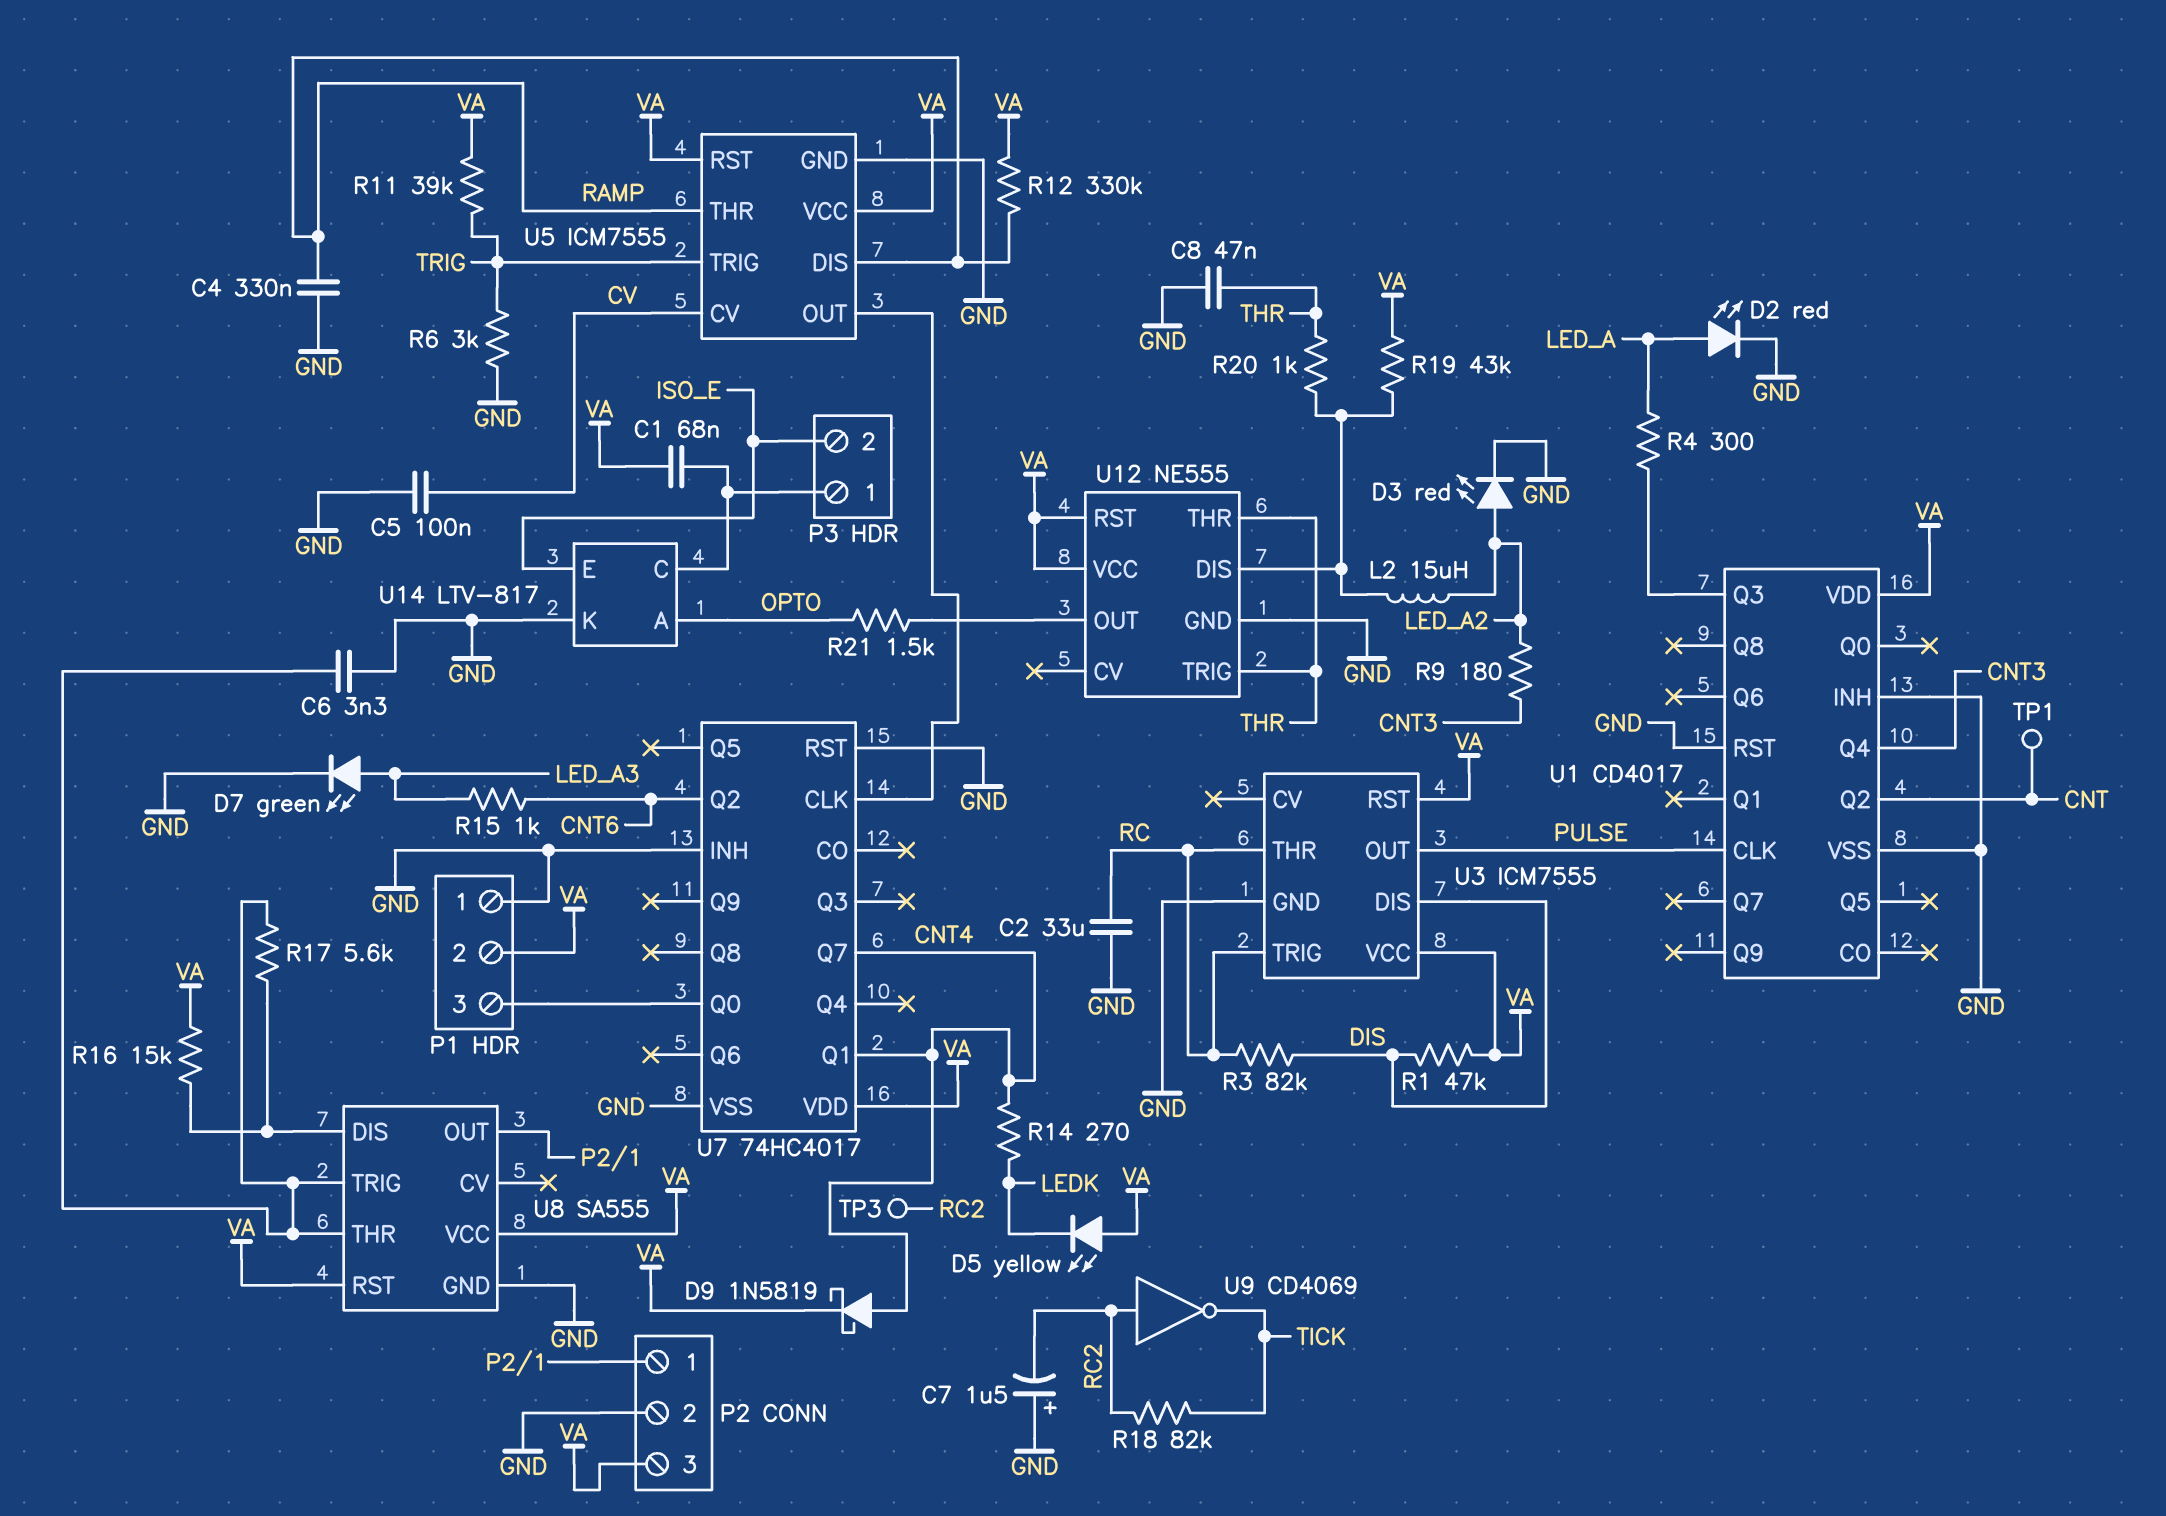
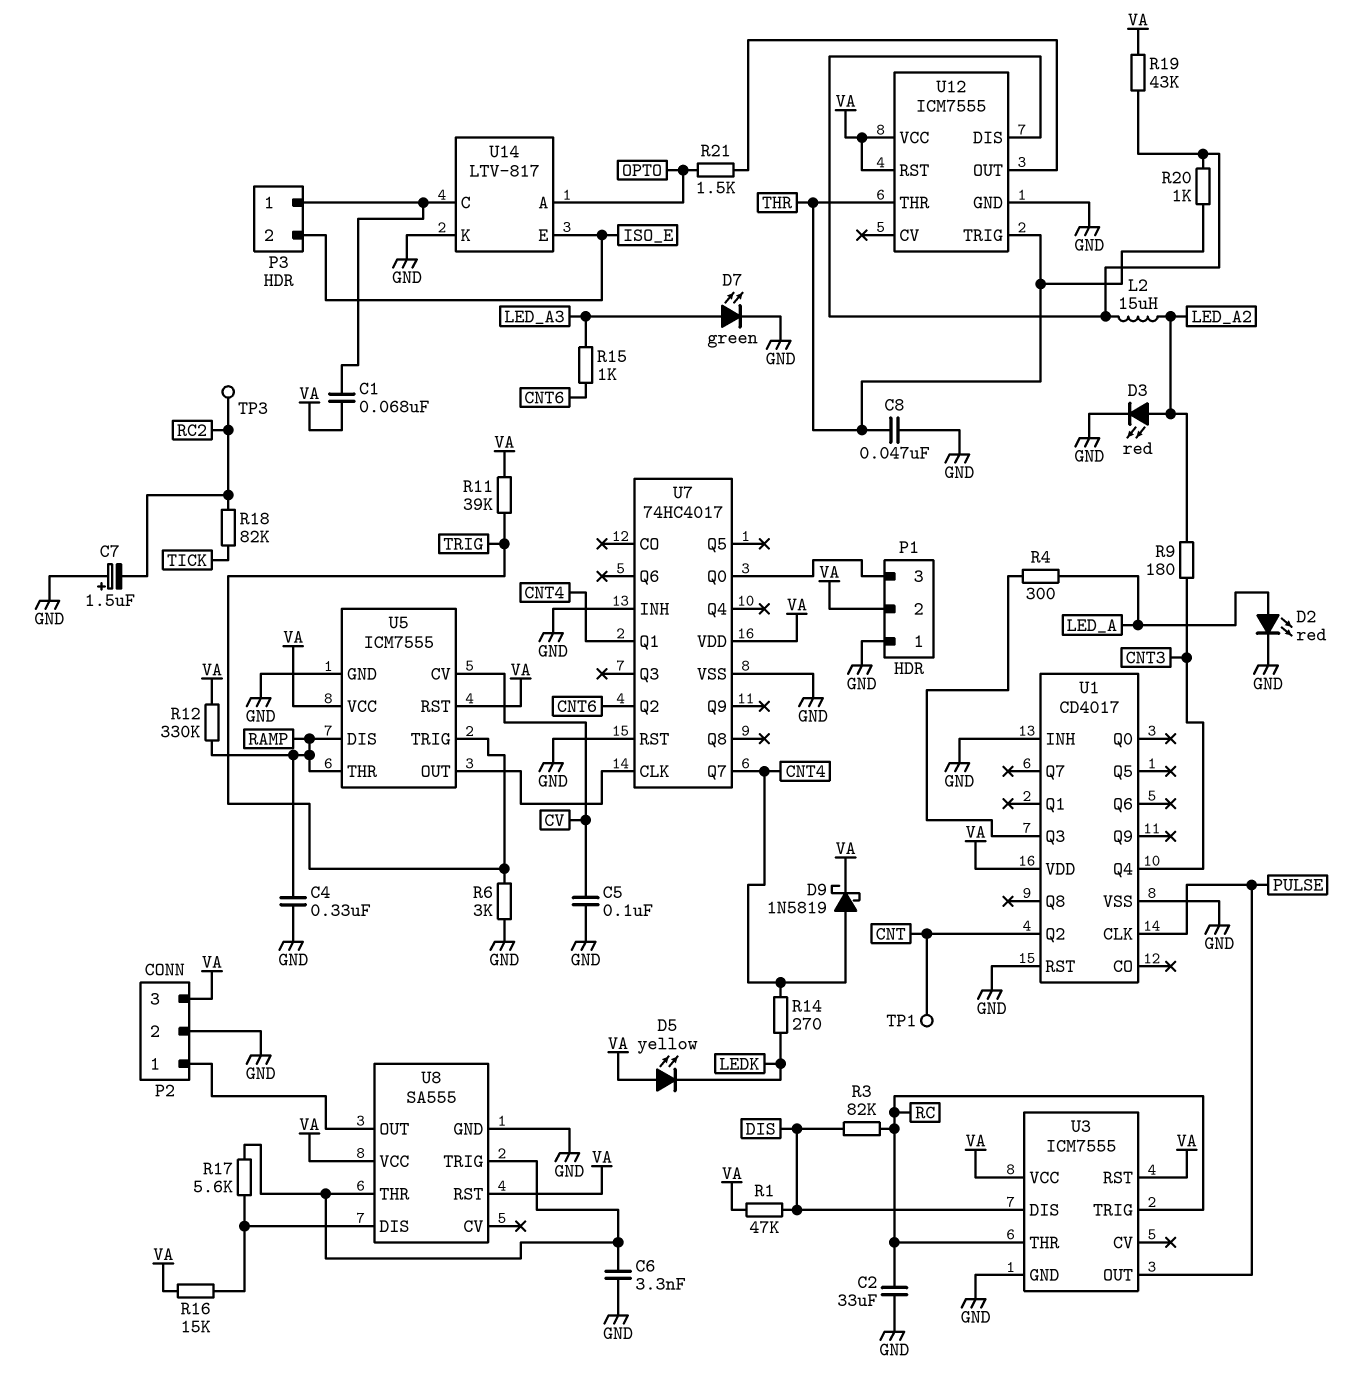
U9: NOT CD4069 (in RC2, out TICK) -> none
U12: NE555 -> ICM7555

